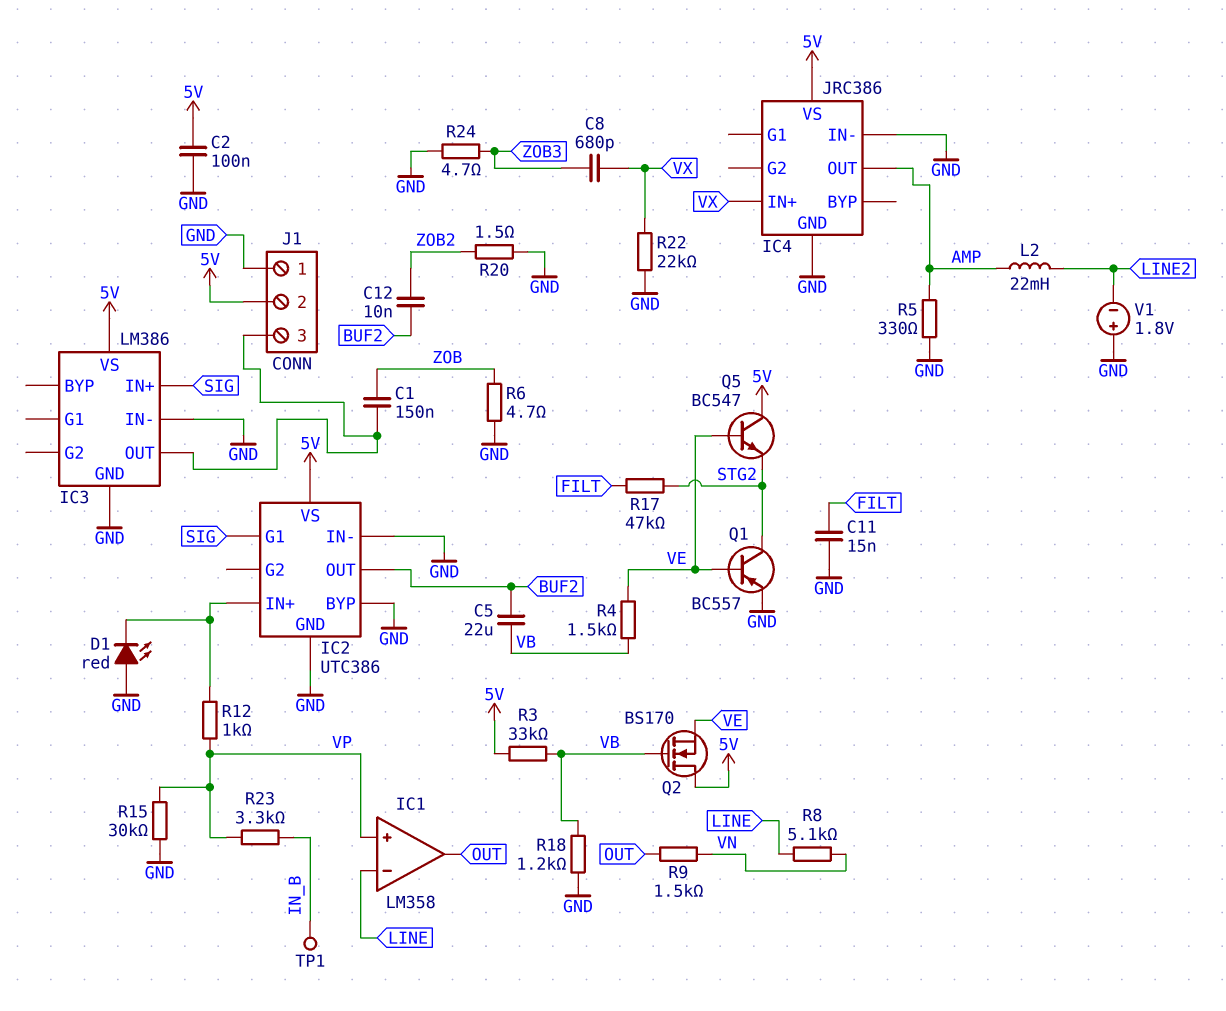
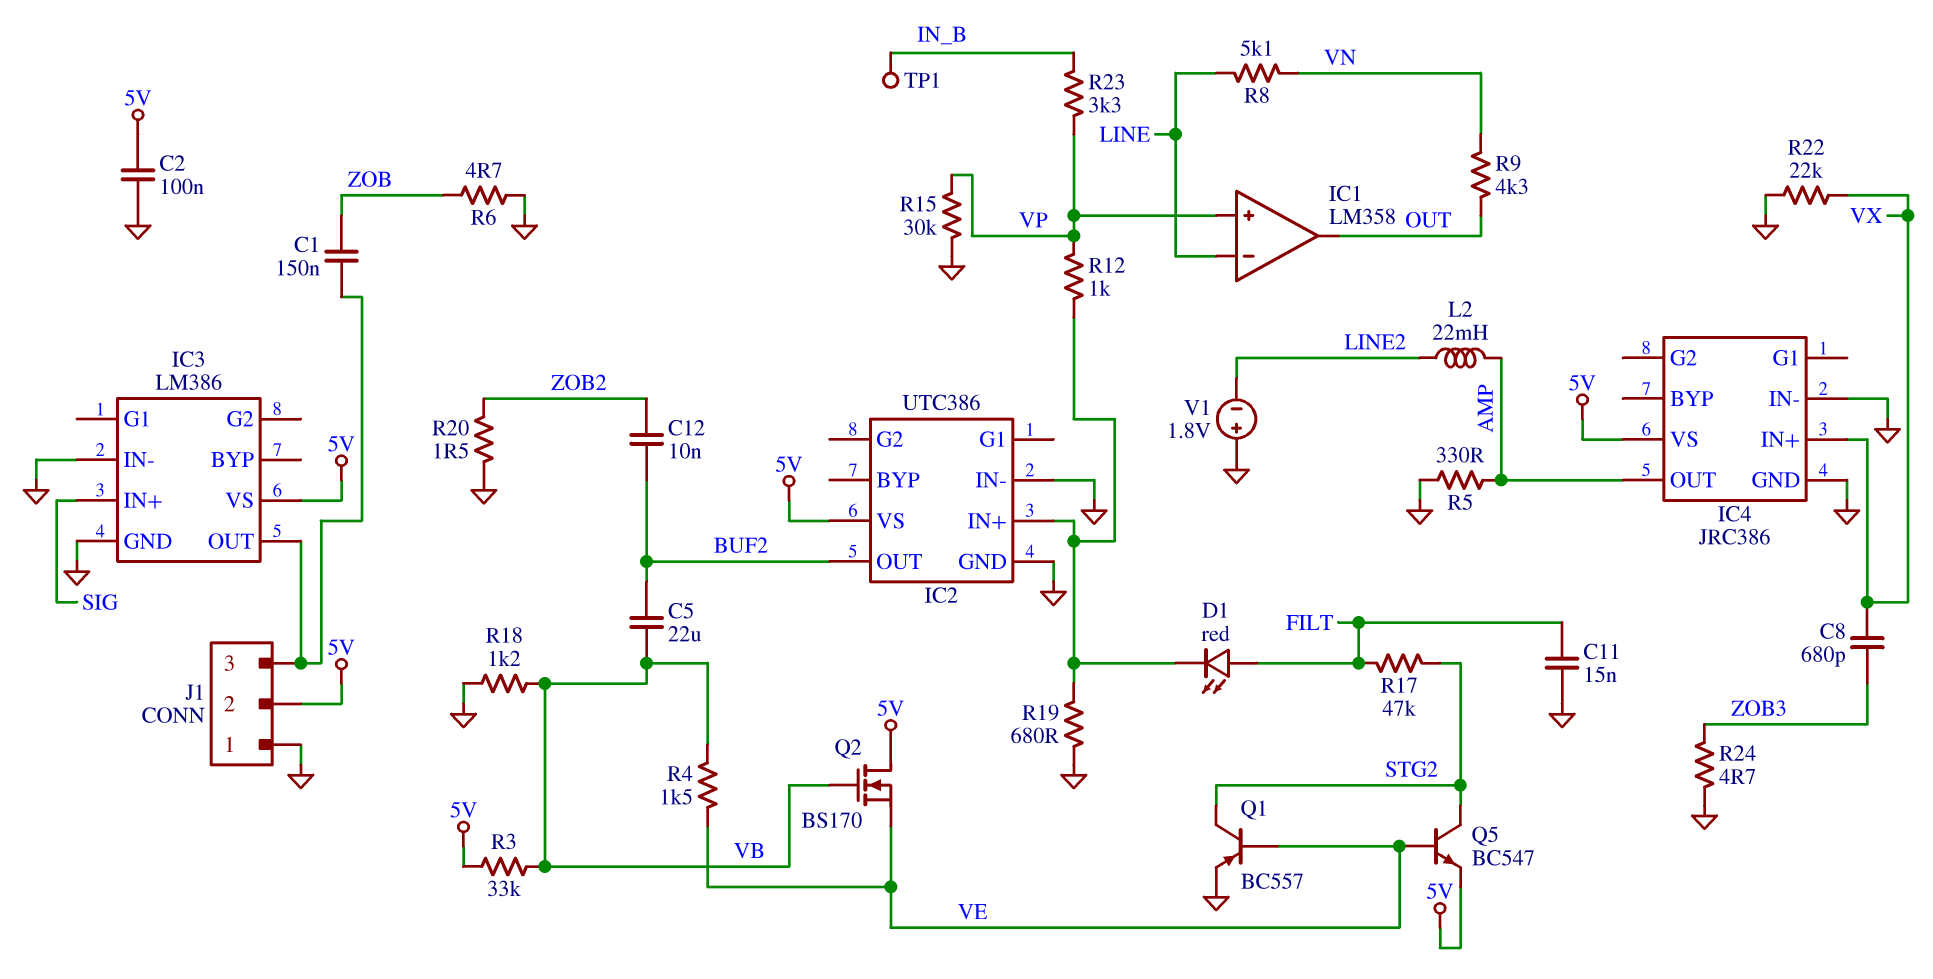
D1: LED red (A GND, K IC2/IN+) -> LED red (A FILT, K IC2/IN+)
IC2 pin BYP: GND -> none
IC2 pin G1: SIG -> none
Q5: NPN BC547 (B VE, C 5V, E STG2) -> NPN BC547 (B VE, C STG2, E 5V)
R9: 1.5k (OUT, VN) -> 4.3k (OUT, VN)
R19: none -> 680 (GND, IC2/IN+)

